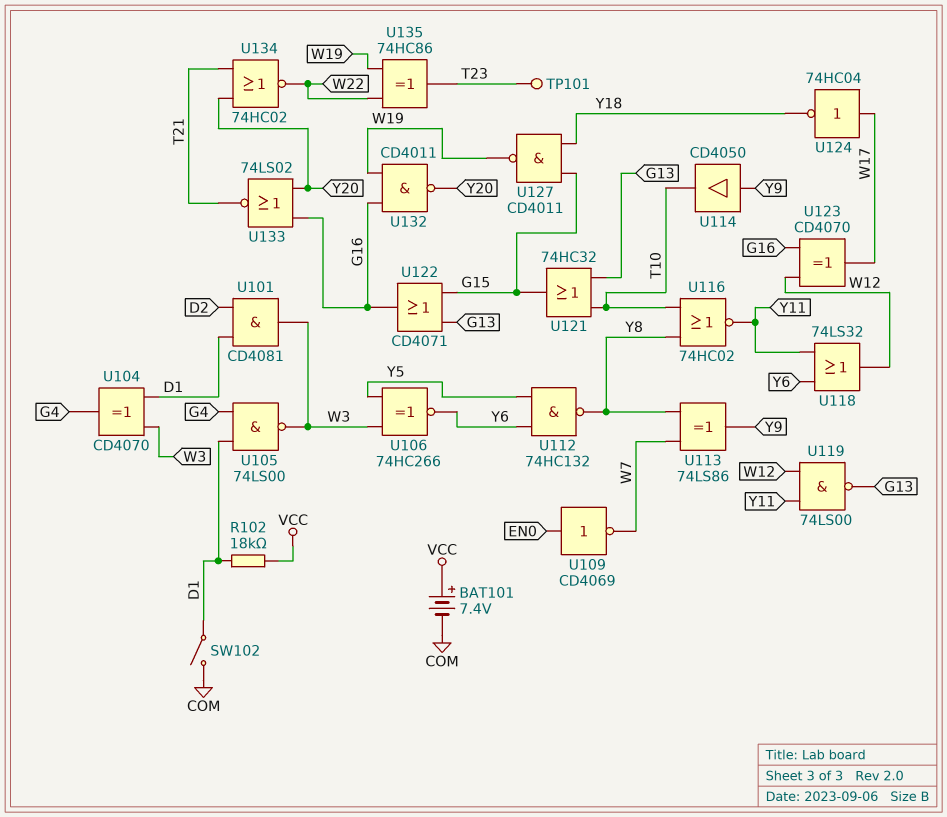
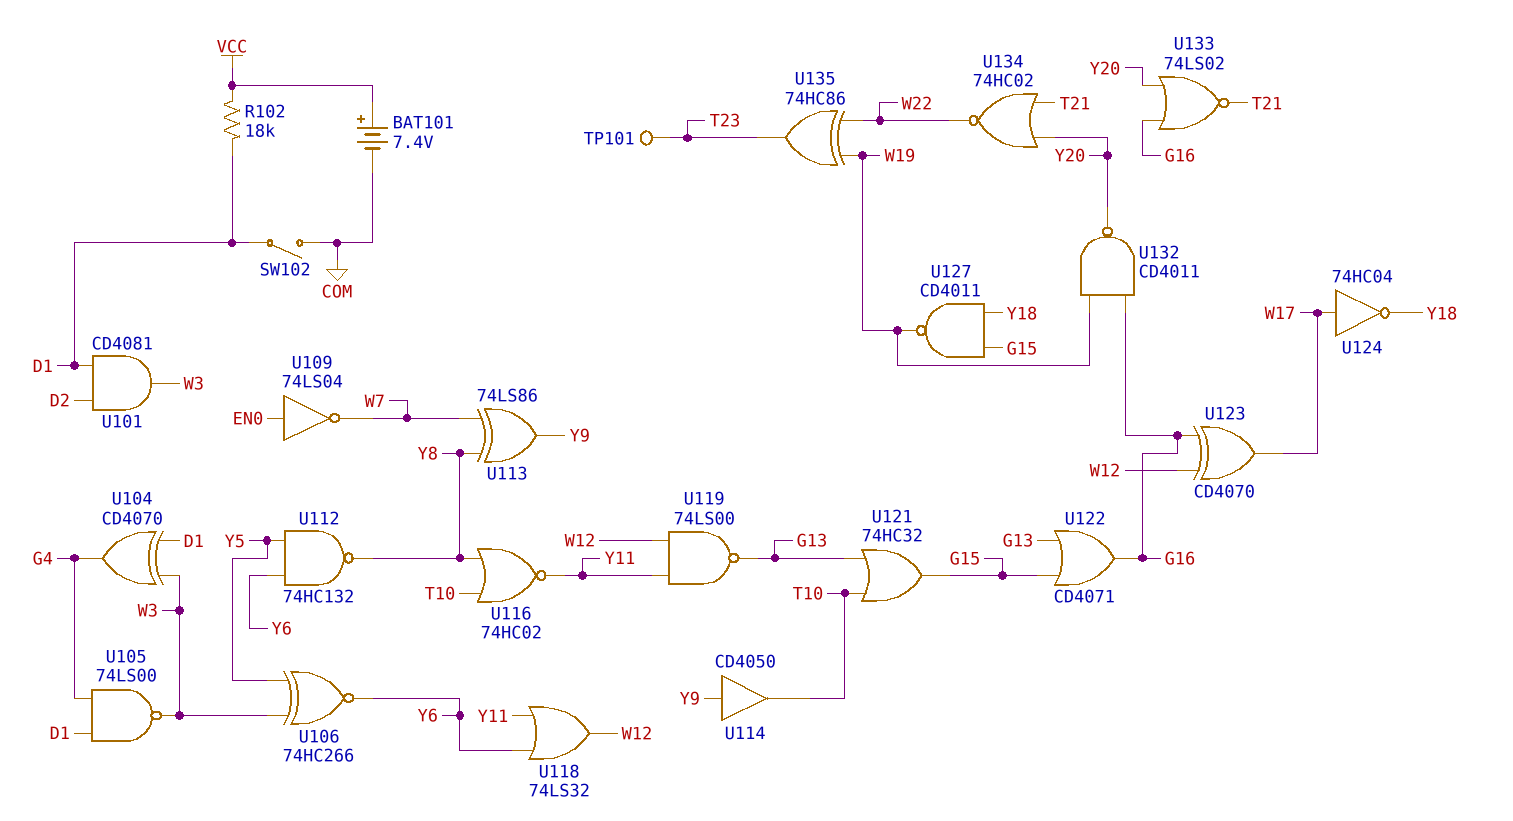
U109: NOT CD4069 (in EN0, out W7) -> NOT 74LS04 (in EN0, out W7)

